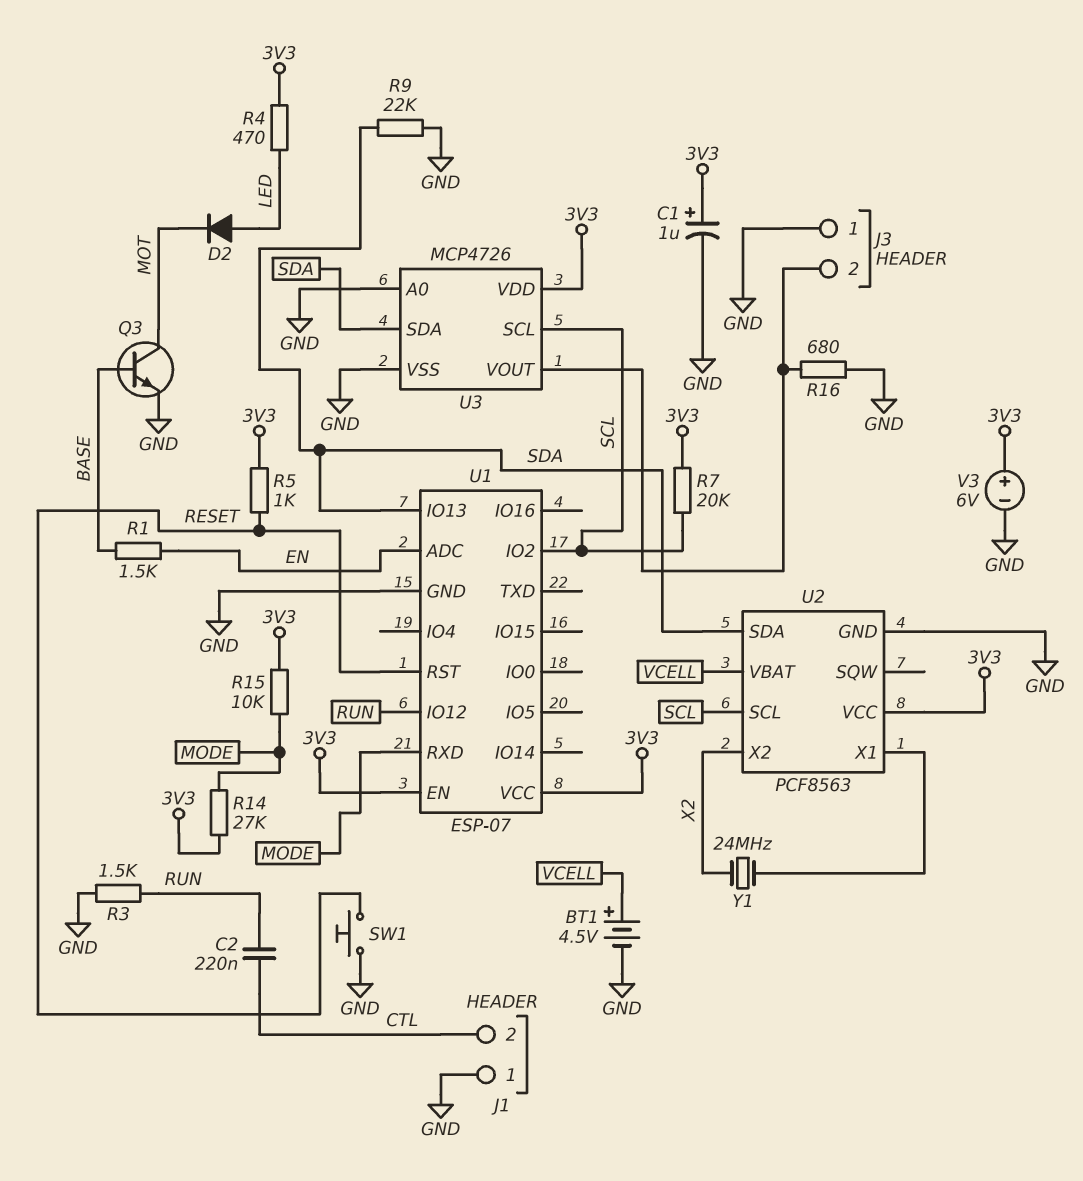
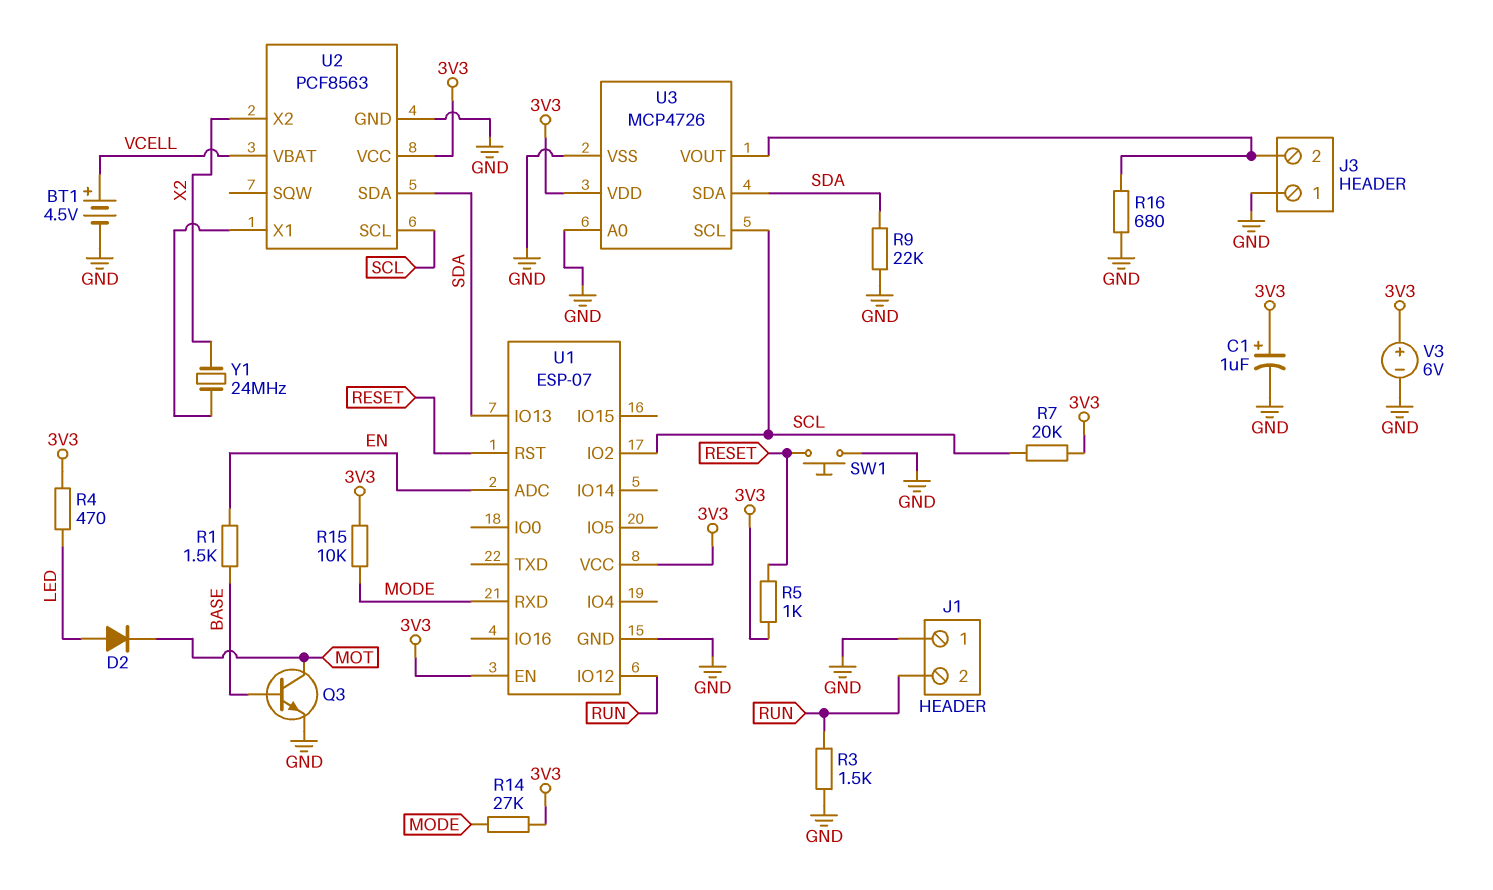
C2: 220nF (CTL, RUN) -> none
J1 pin 2: CTL -> RUN

